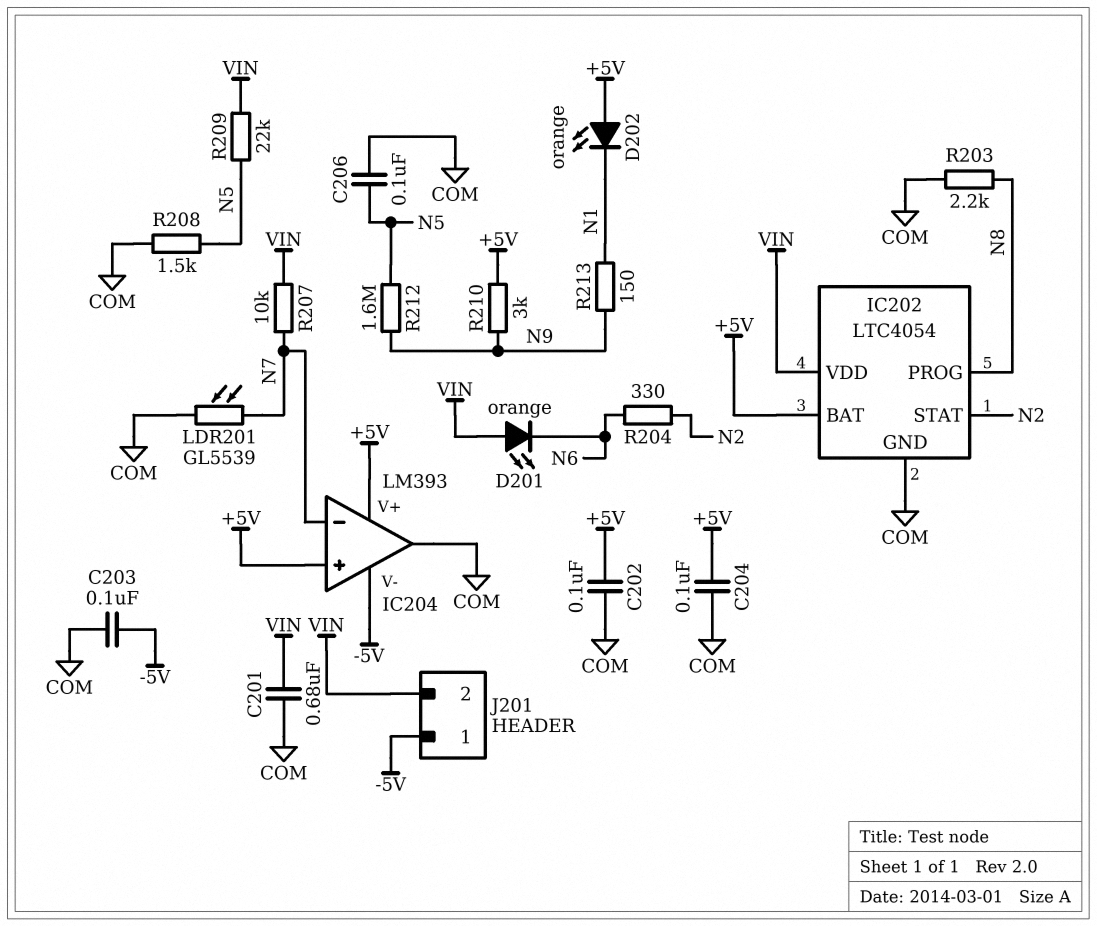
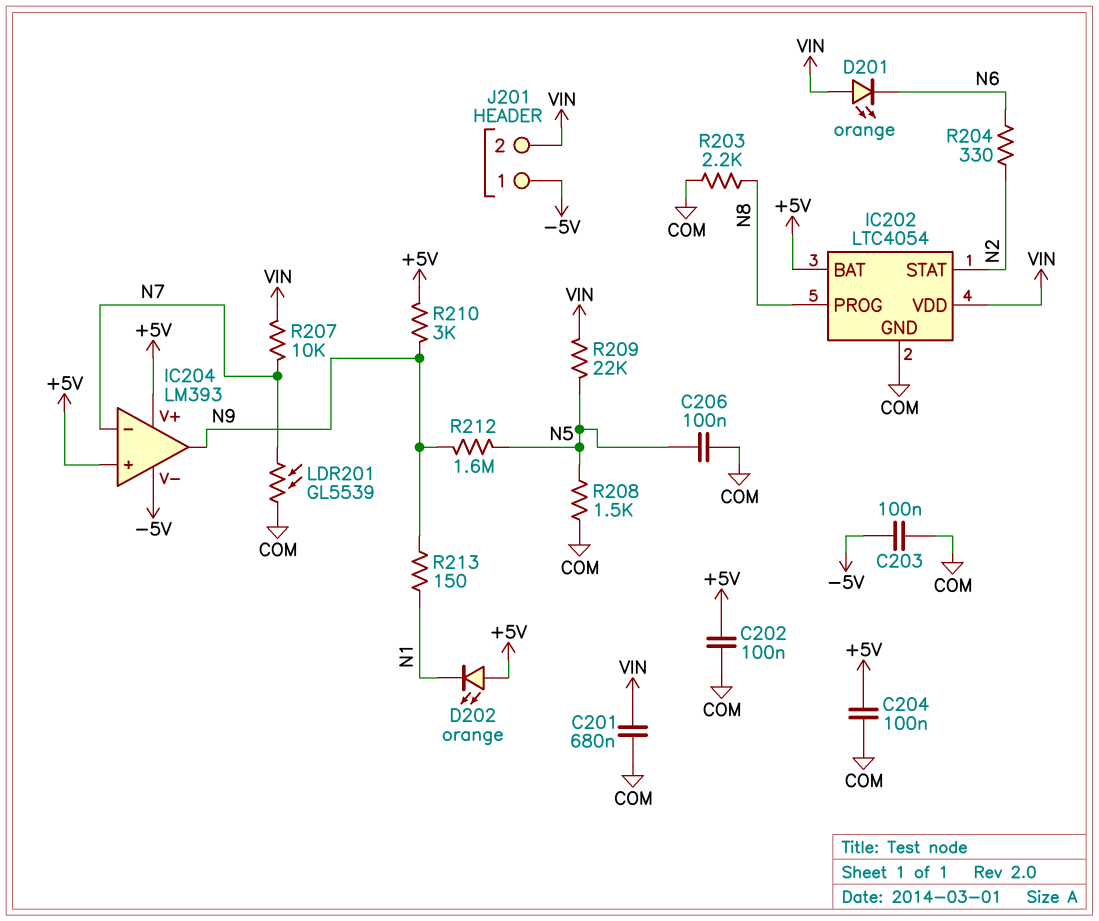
IC204 pin out: COM -> N9

